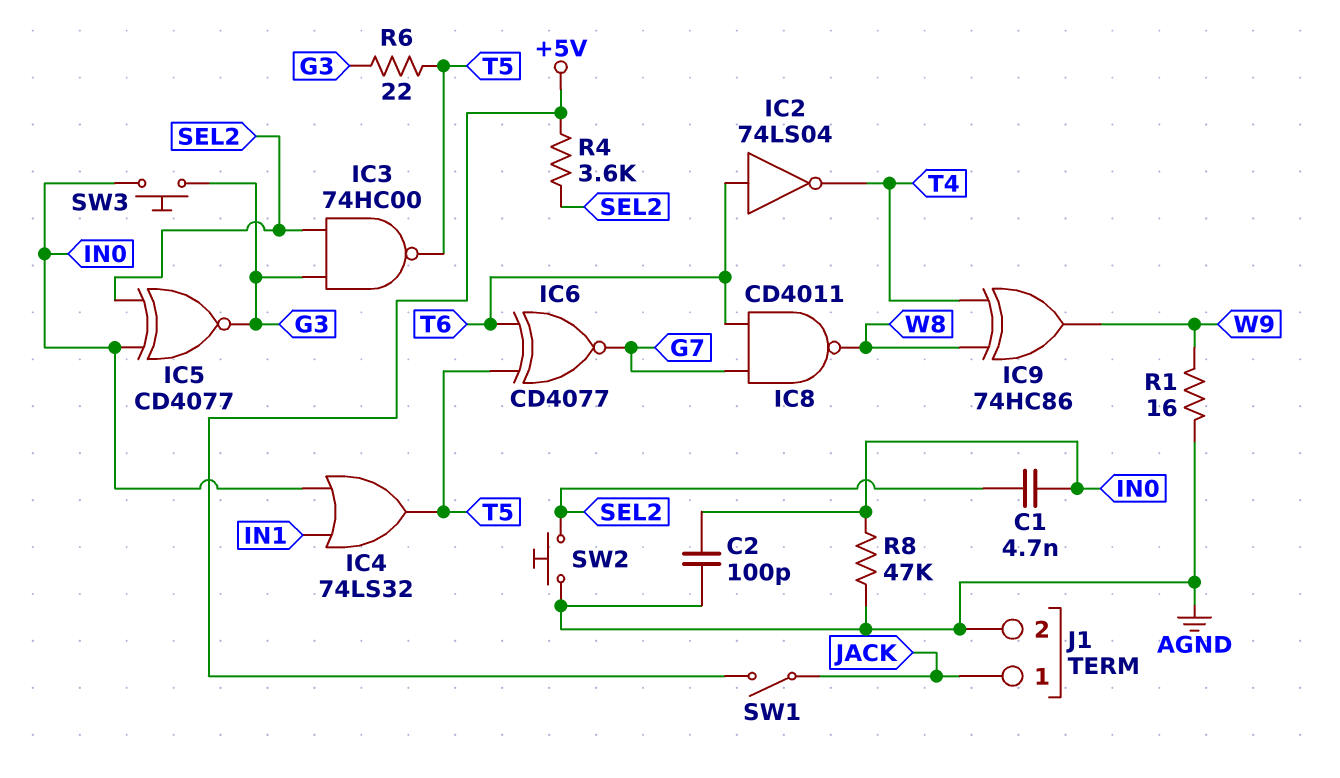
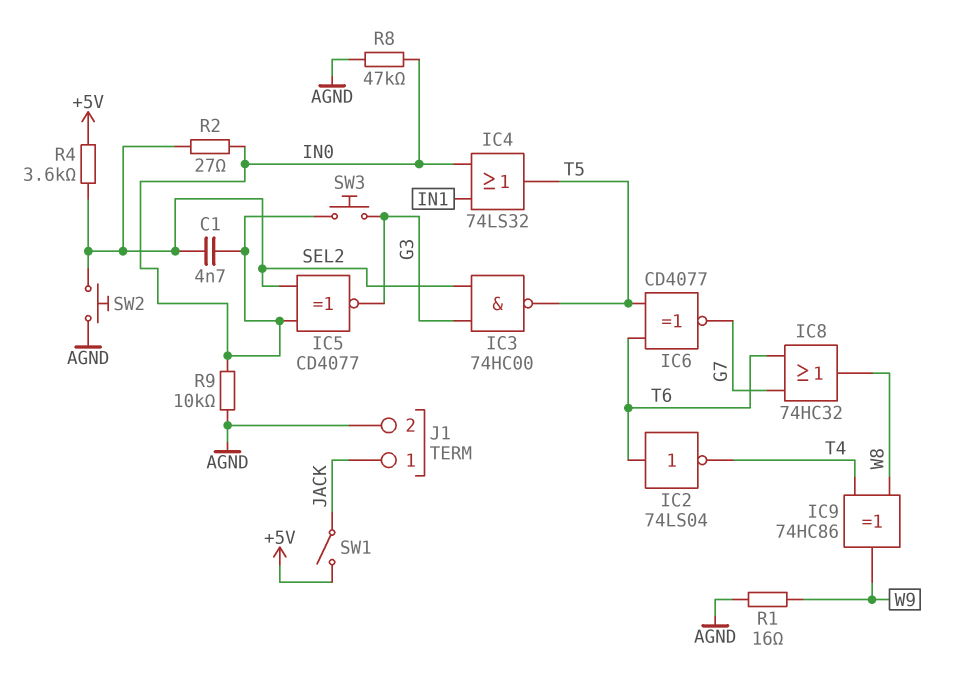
C2: 100pF (AGND, IN0) -> none
IC8: NAND CD4011 (in G7, in T6, out W8) -> OR 74HC32 (in G7, in T6, out W8)
R2: none -> 27 (IN0, SEL2)
R6: 22 (G3, T5) -> none
R9: none -> 10k (AGND, IN0)

